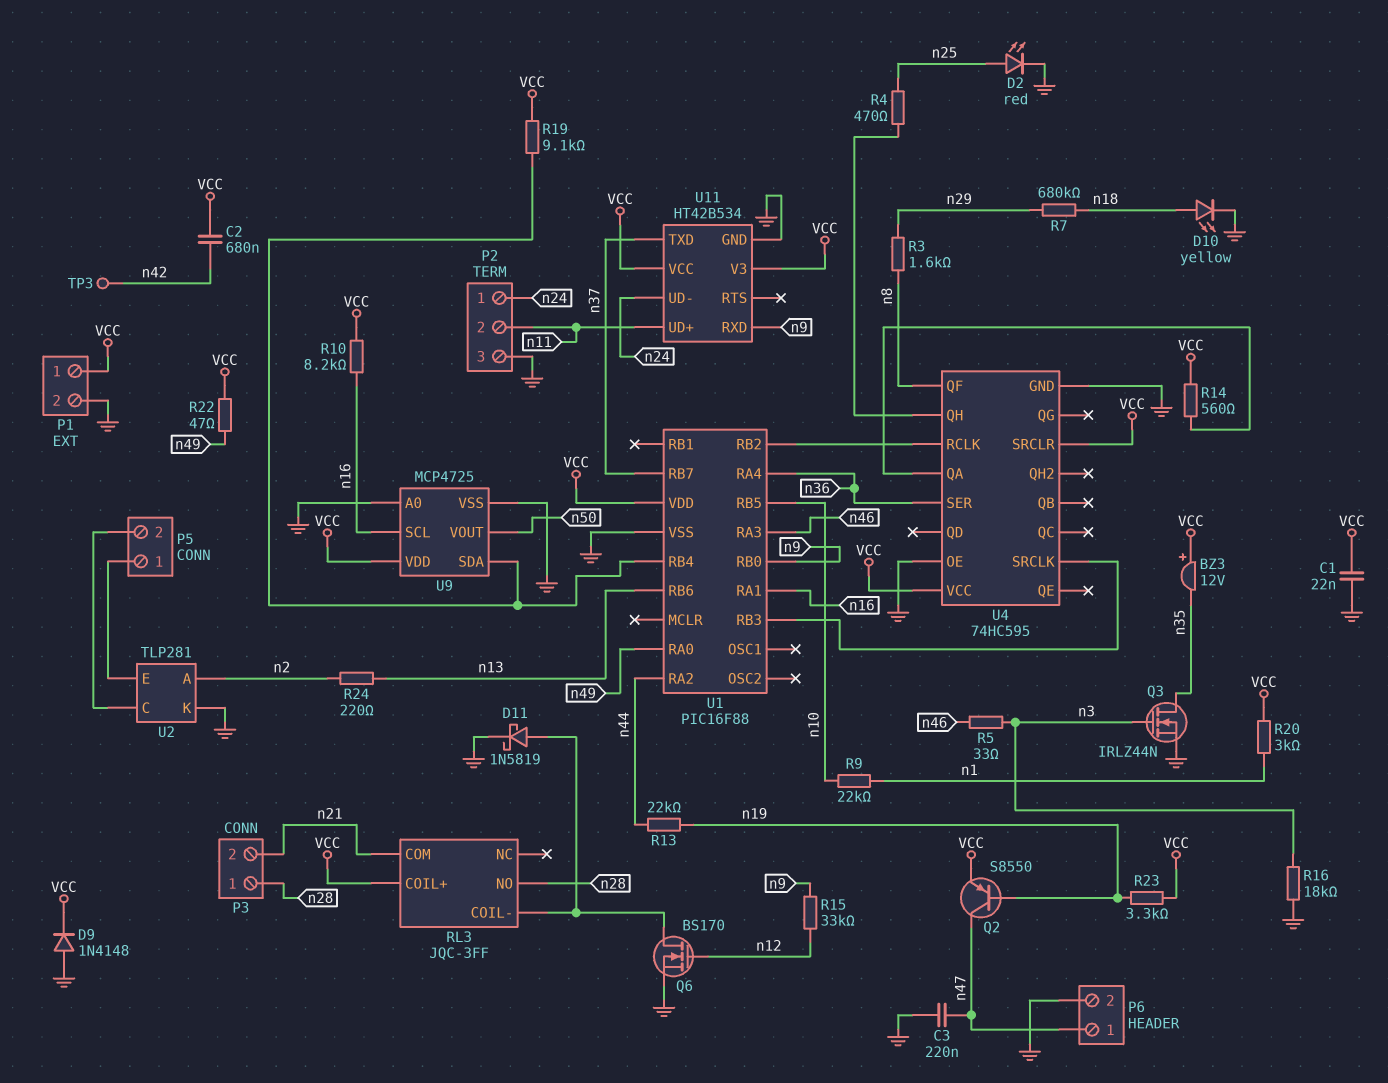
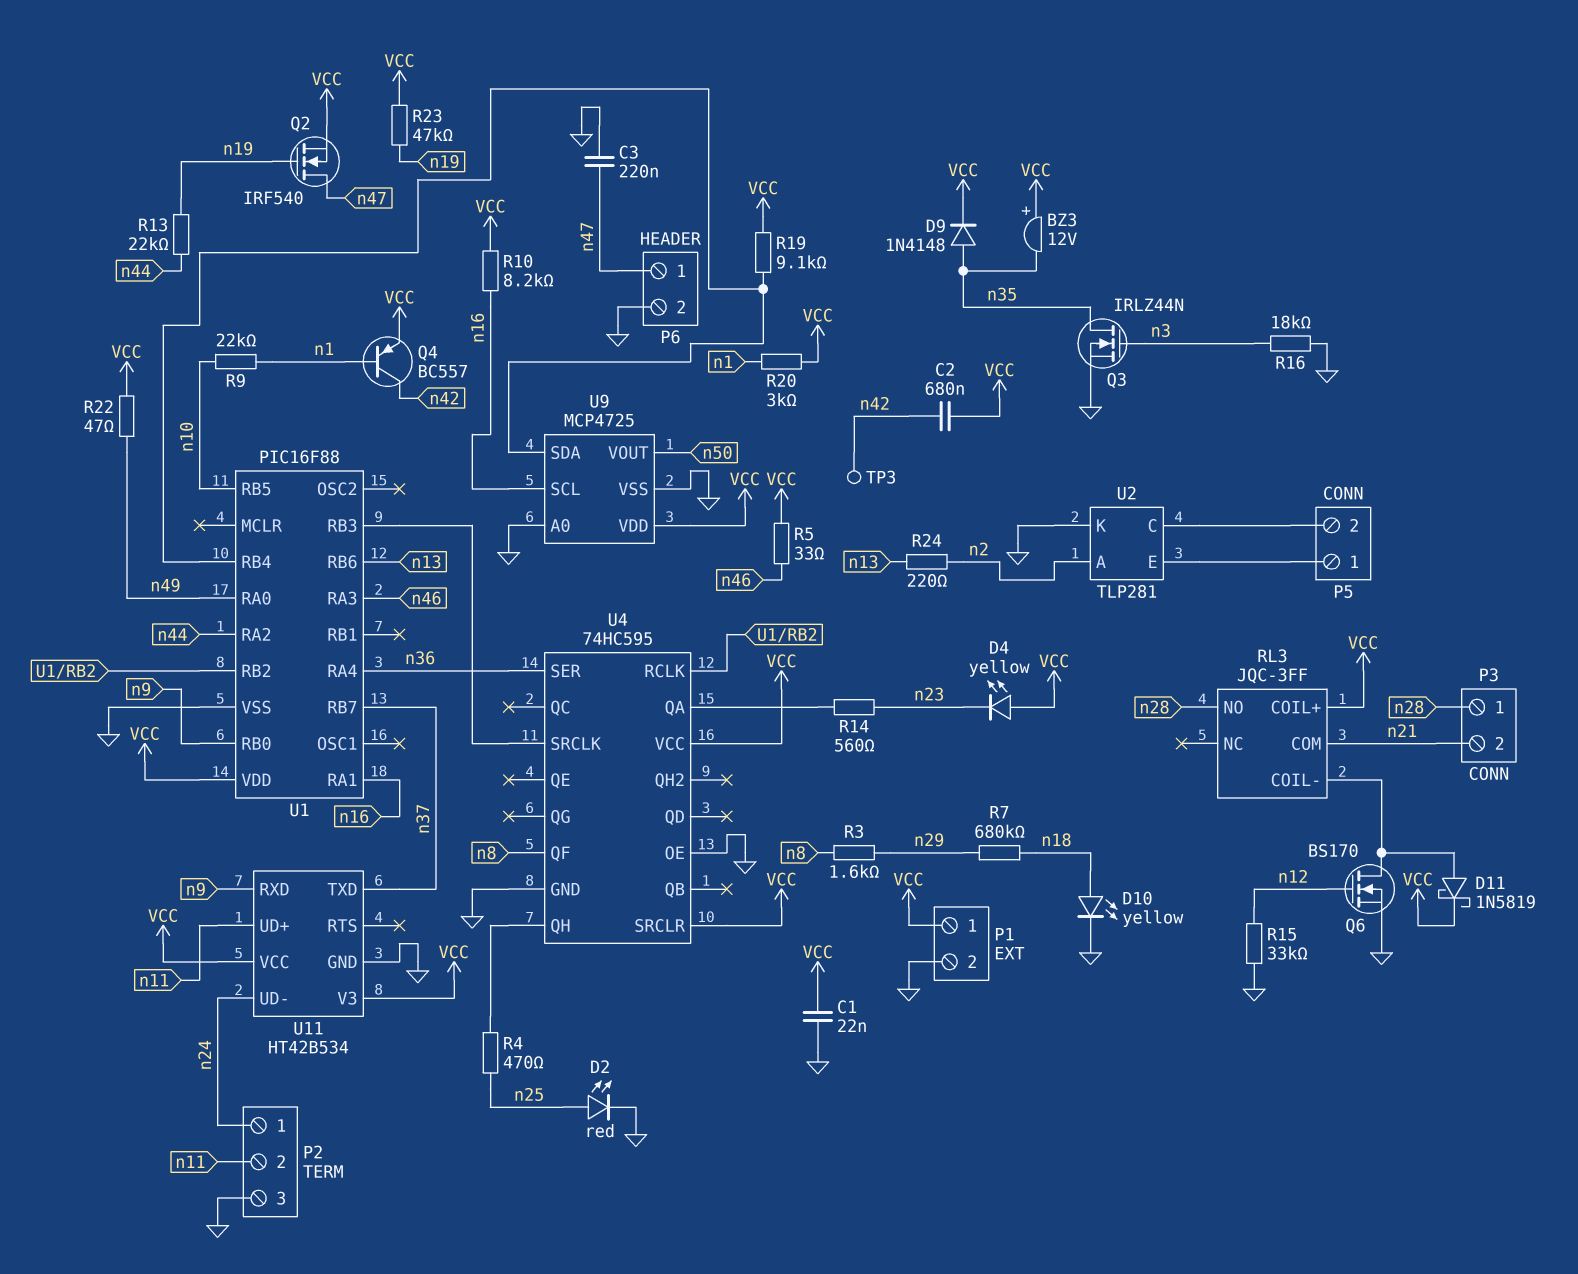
D4: none -> LED yellow (A VCC, K n23)
D9: diode 1N4148 (A GND, K VCC) -> diode 1N4148 (A n35, K VCC)
D11: schottky 1N5819 (A RL3/COIL-, K GND) -> schottky 1N5819 (A RL3/COIL-, K VCC)
Q2: PNP S8550 (B n19, C n47, E VCC) -> NMOS IRF540 (G n19, D n47, S VCC)
Q4: none -> PNP BC557 (B n1, C n42, E VCC)
R5: 33 (n3, n46) -> 33 (VCC, n46)
R14: 560 (U4/QA, VCC) -> 560 (U4/QA, n23)
R15: 33k (n9, n12) -> 33k (GND, n12)
R23: 3.3k (VCC, n19) -> 47k (VCC, n19)

